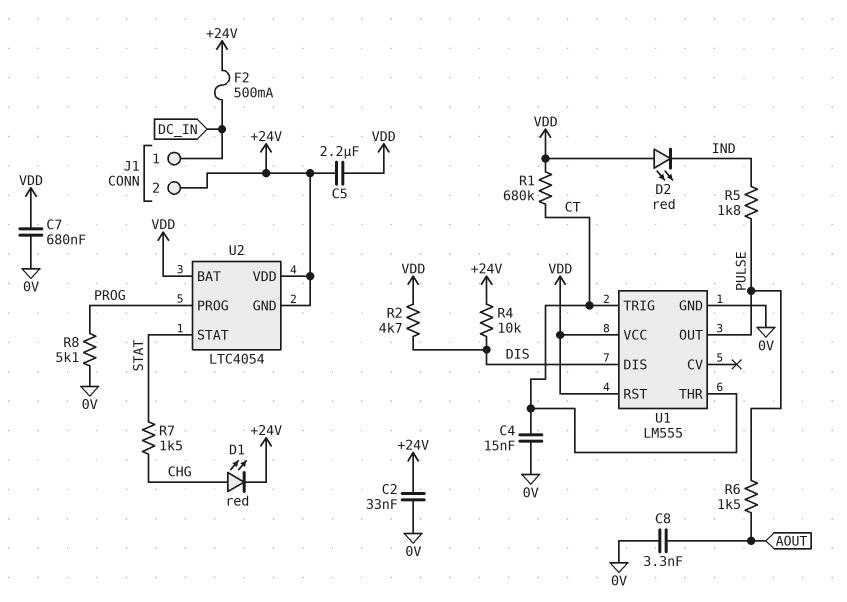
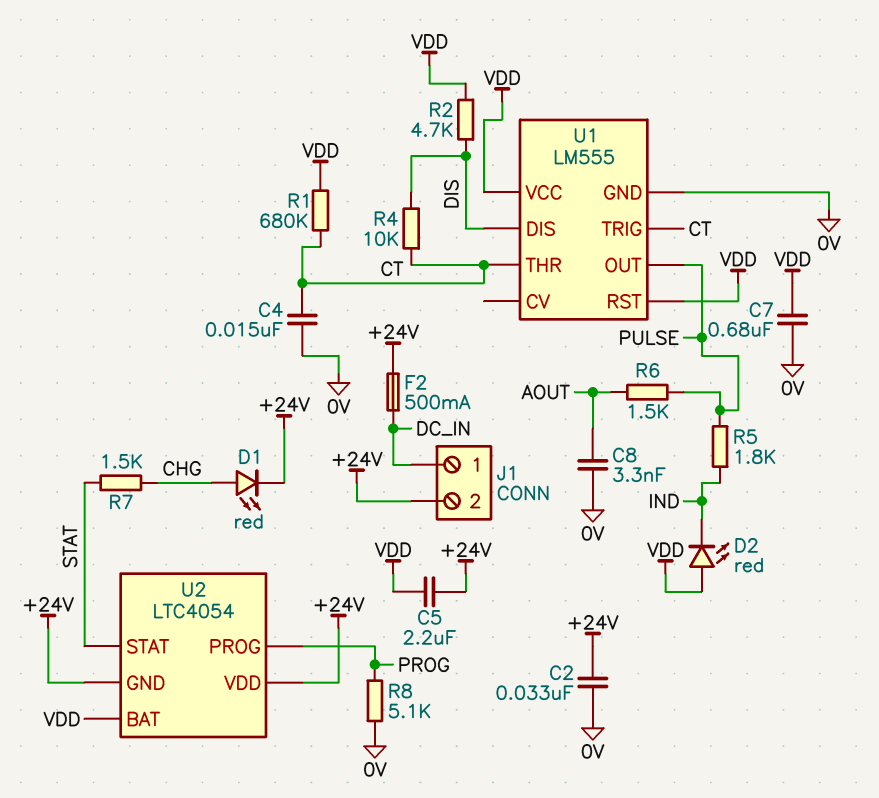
R4: 10k (+24V, DIS) -> 10k (CT, DIS)

